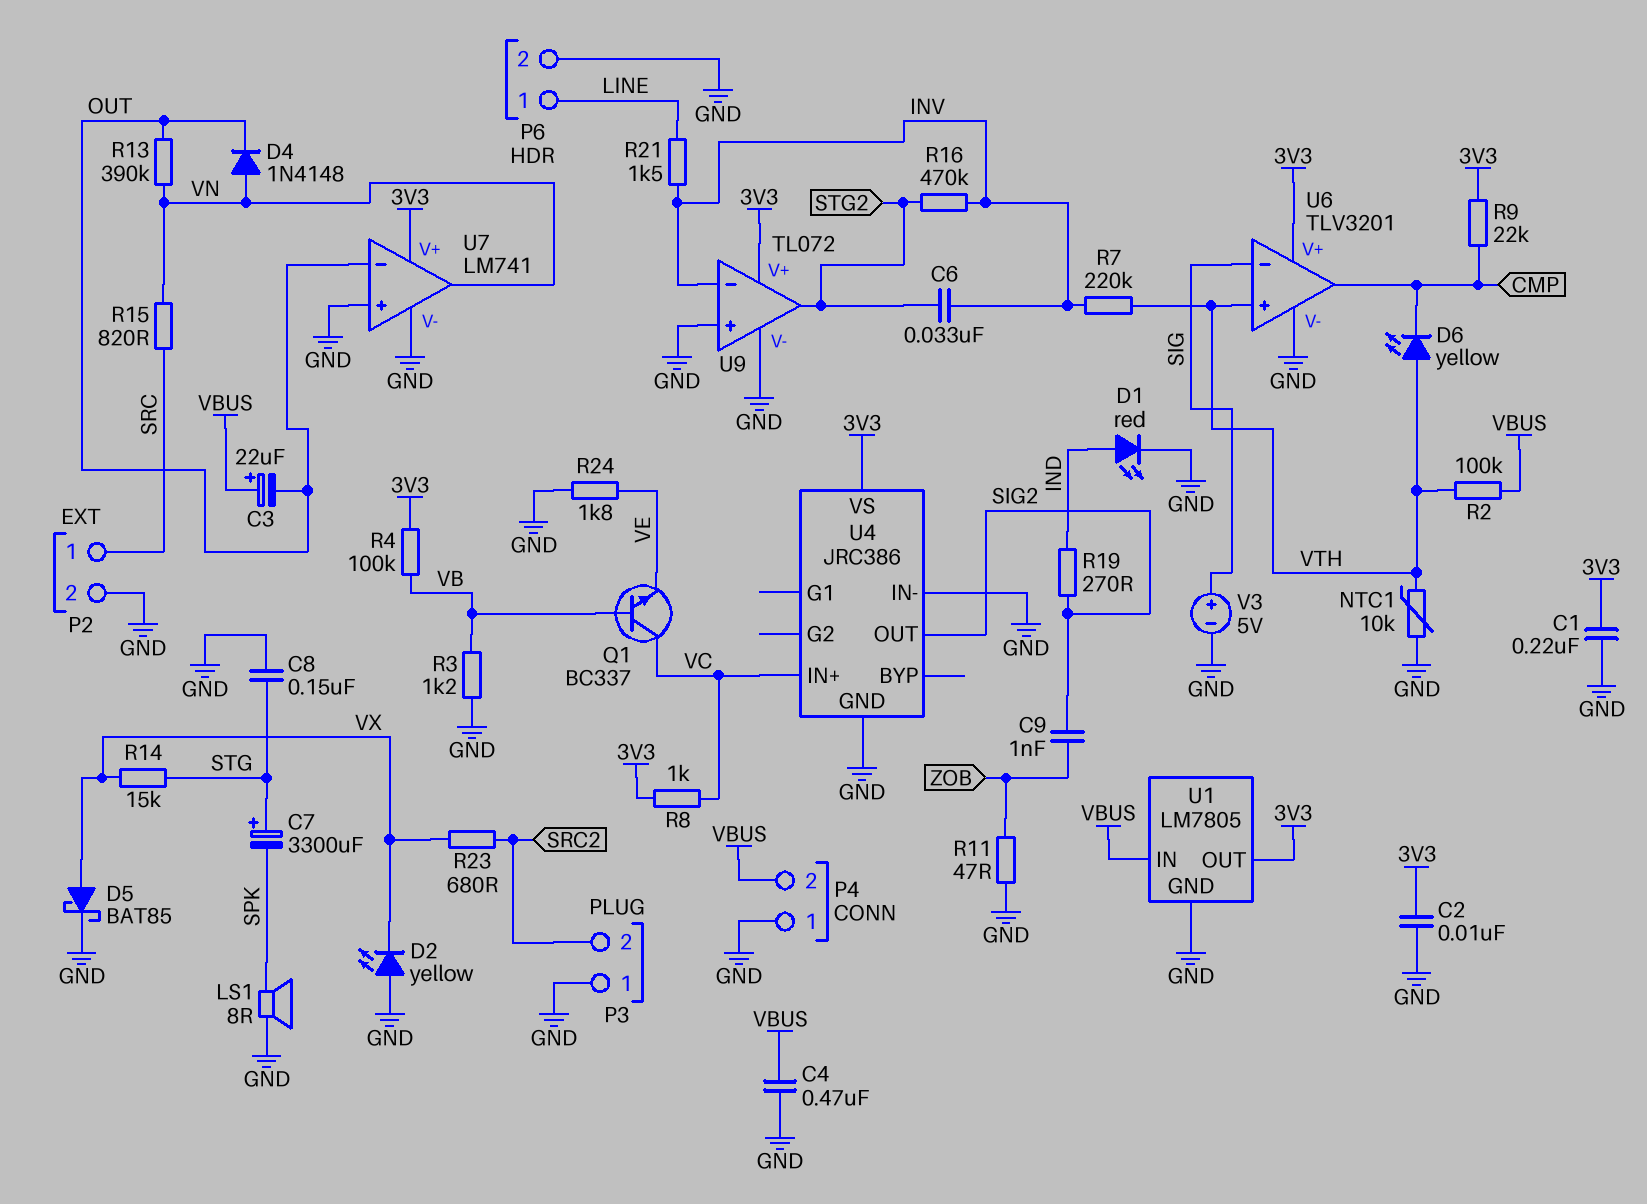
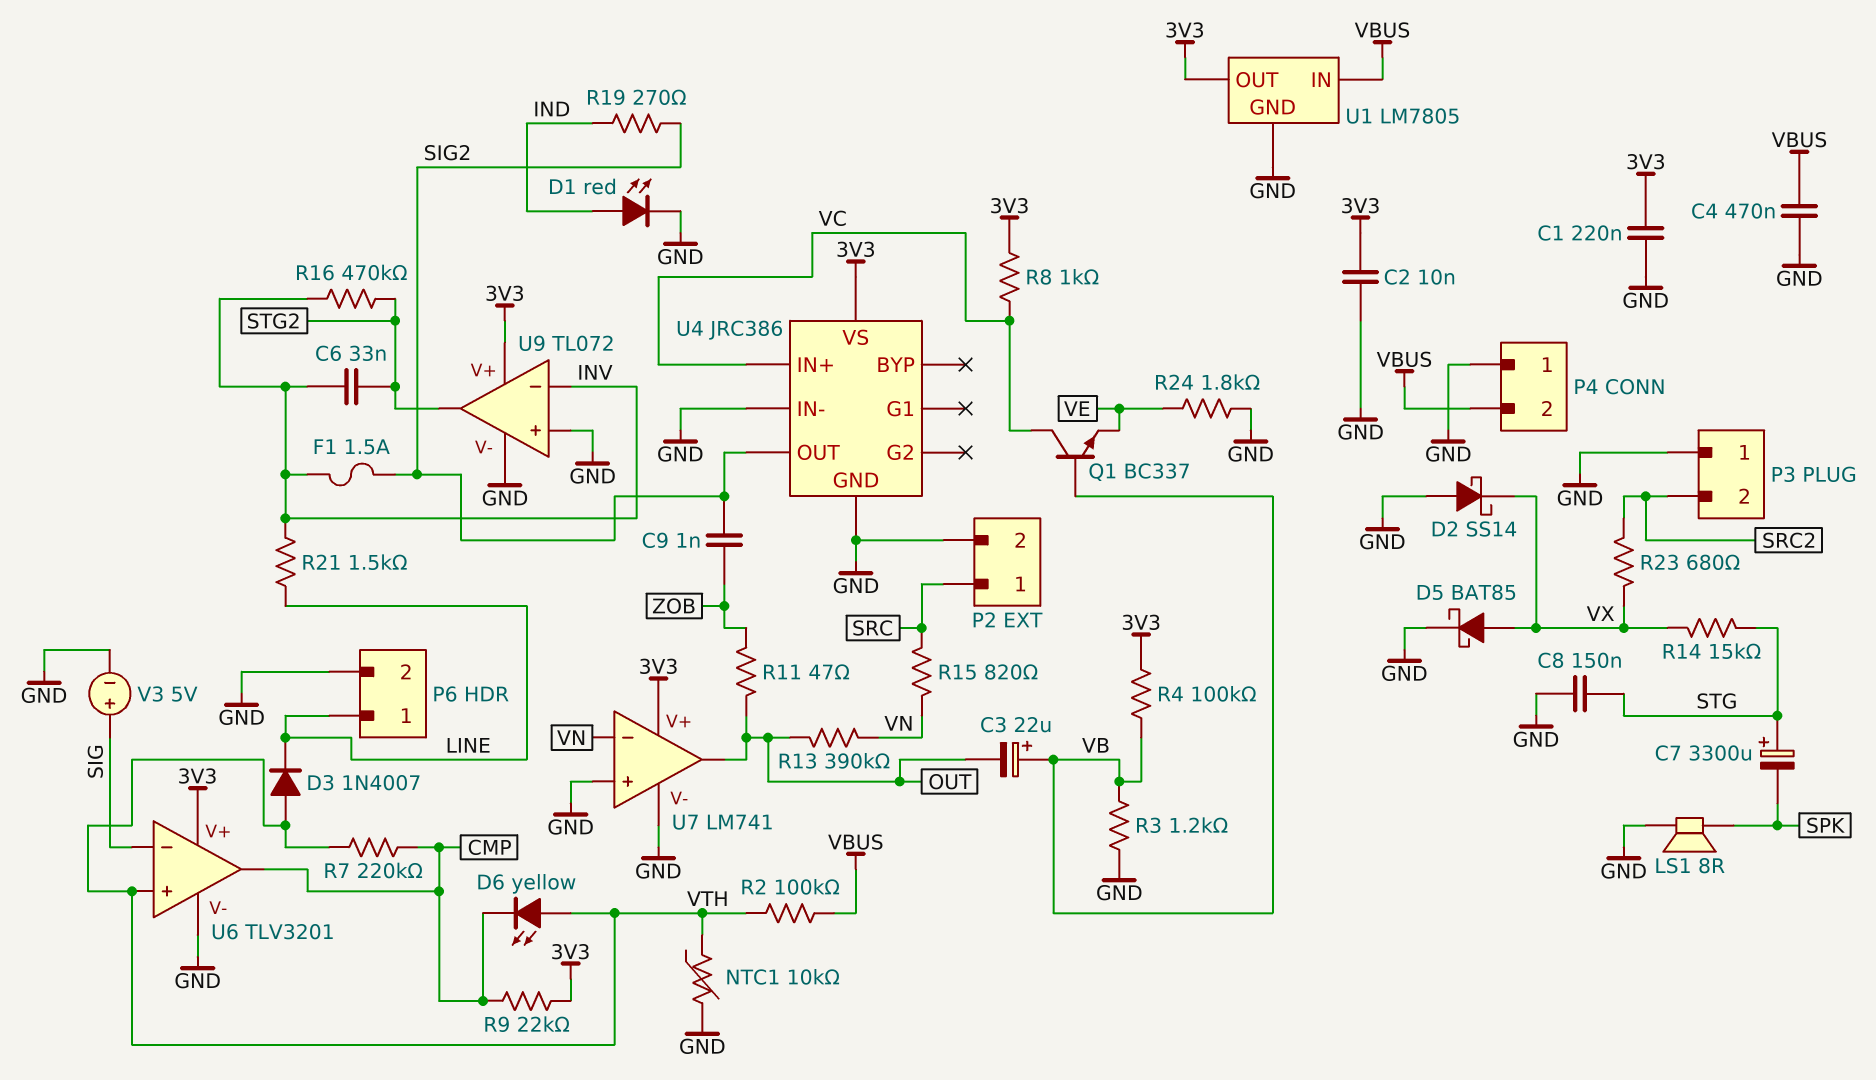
C3: 22uF (plus VBUS, minus OUT) -> 22uF (plus VB, minus OUT)
D2: LED yellow (A GND, K VX) -> schottky SS14 (A GND, K VX)
D3: none -> diode 1N4007 (A VTH, K LINE)
D4: diode 1N4148 (A VN, K OUT) -> none
F1: none -> 1.5A (INV, SIG2)
R7: 220k (INV, VTH) -> 220k (CMP, VTH)
R11: 47 (GND, ZOB) -> 47 (OUT, ZOB)
U7 pin in-: OUT -> VN
U7 pin out: VN -> OUT

